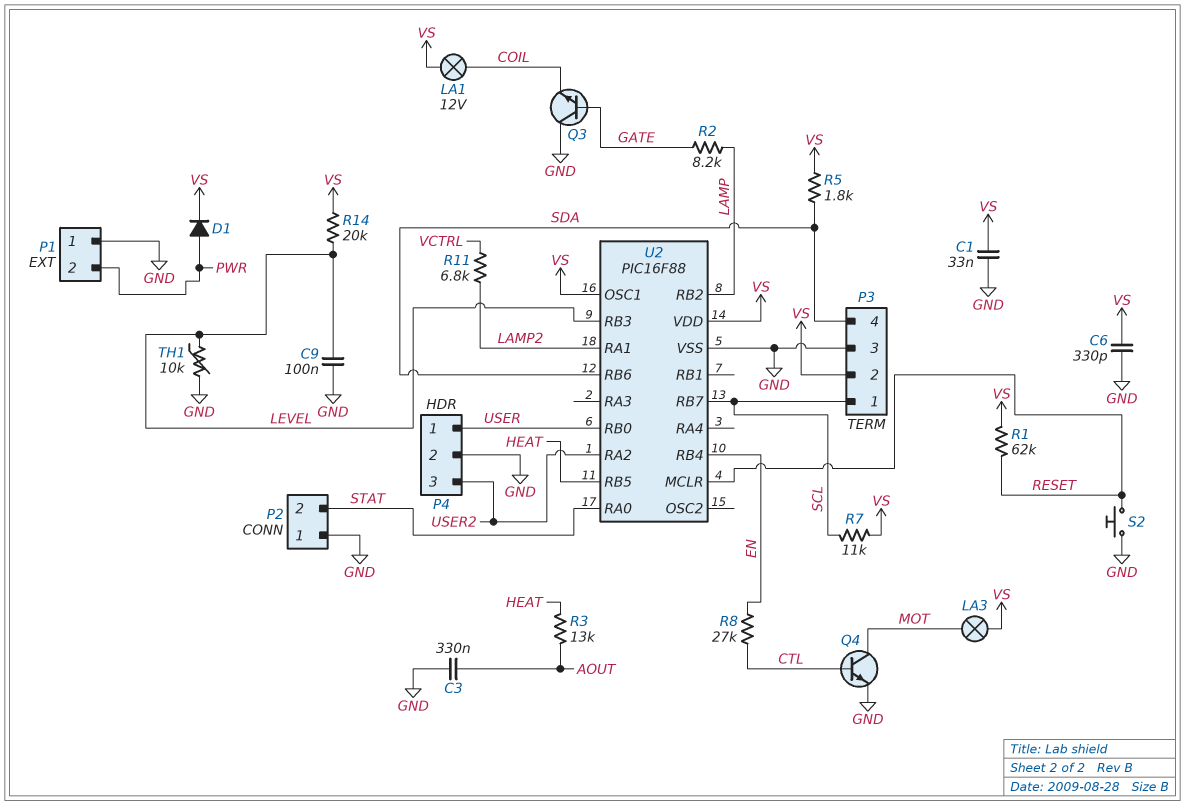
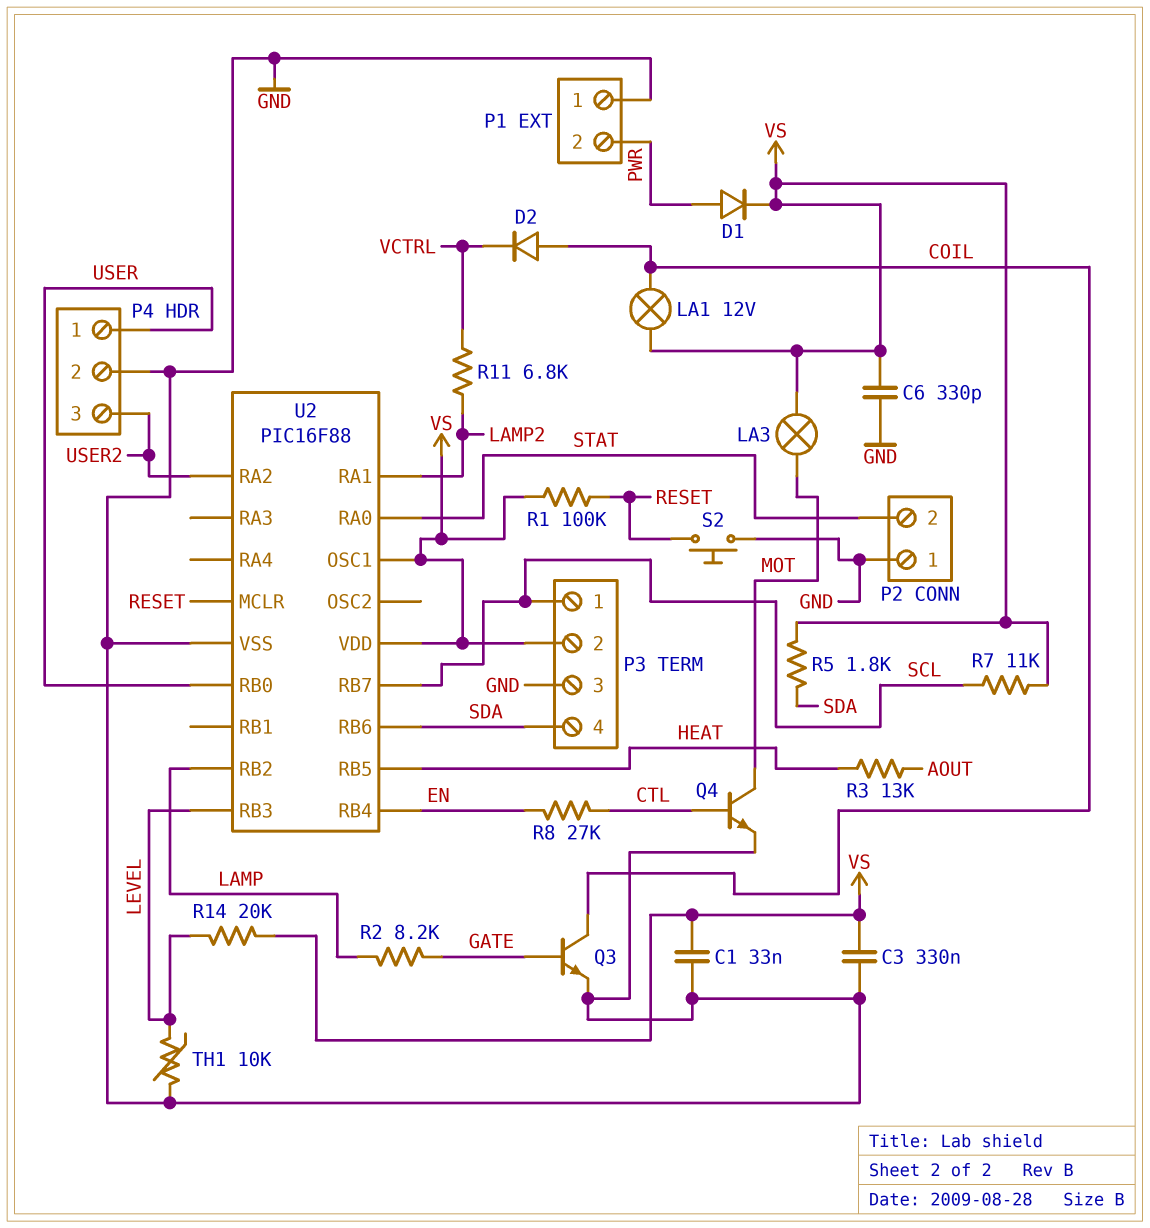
C3: 330nF (AOUT, GND) -> 330nF (GND, VS)
C9: 100nF (GND, LEVEL) -> none
D2: none -> diode (A COIL, K VCTRL)
Q3: NPN (B GATE, C GND, E COIL) -> NPN (B GATE, C COIL, E GND)
R1: 62k (RESET, VS) -> 100k (RESET, VS)

